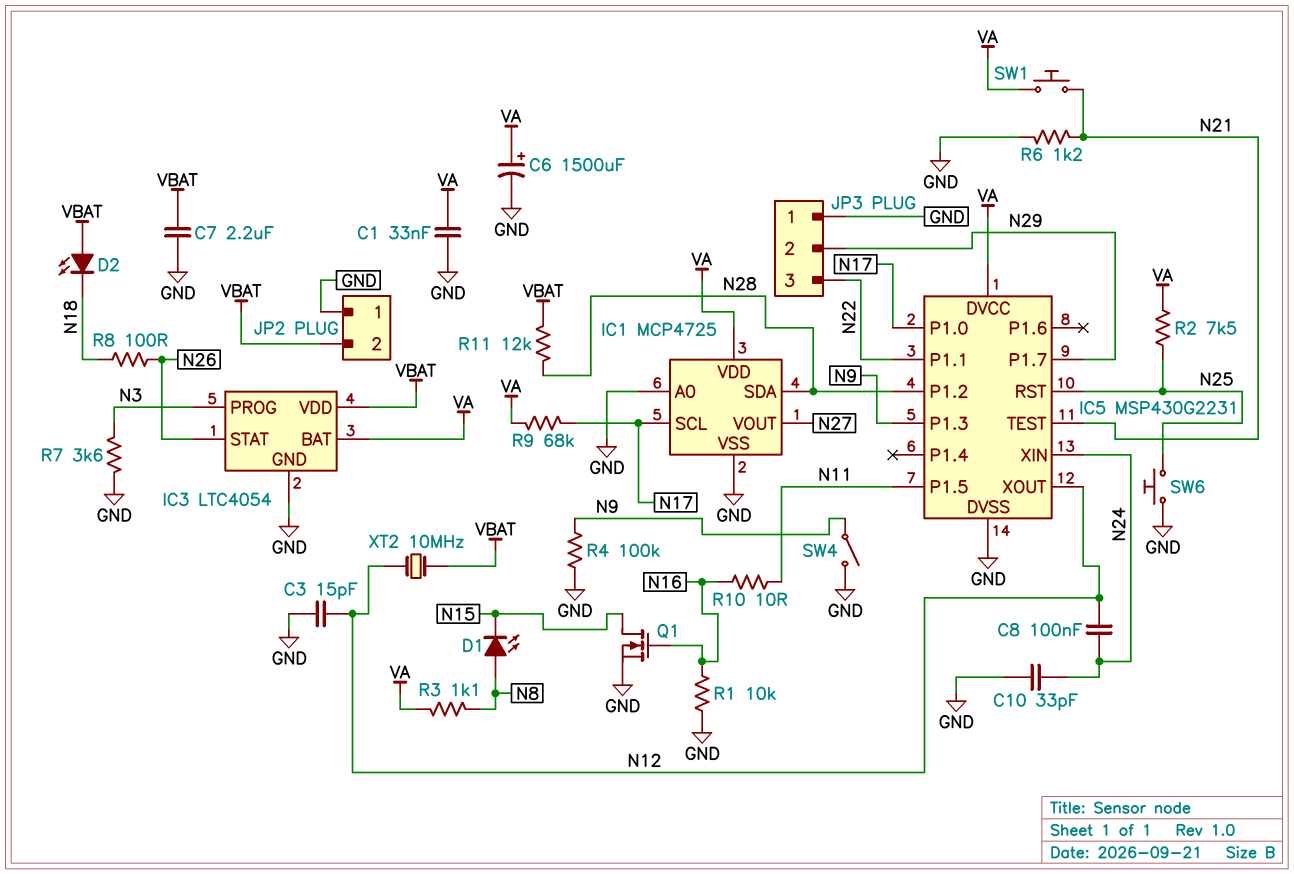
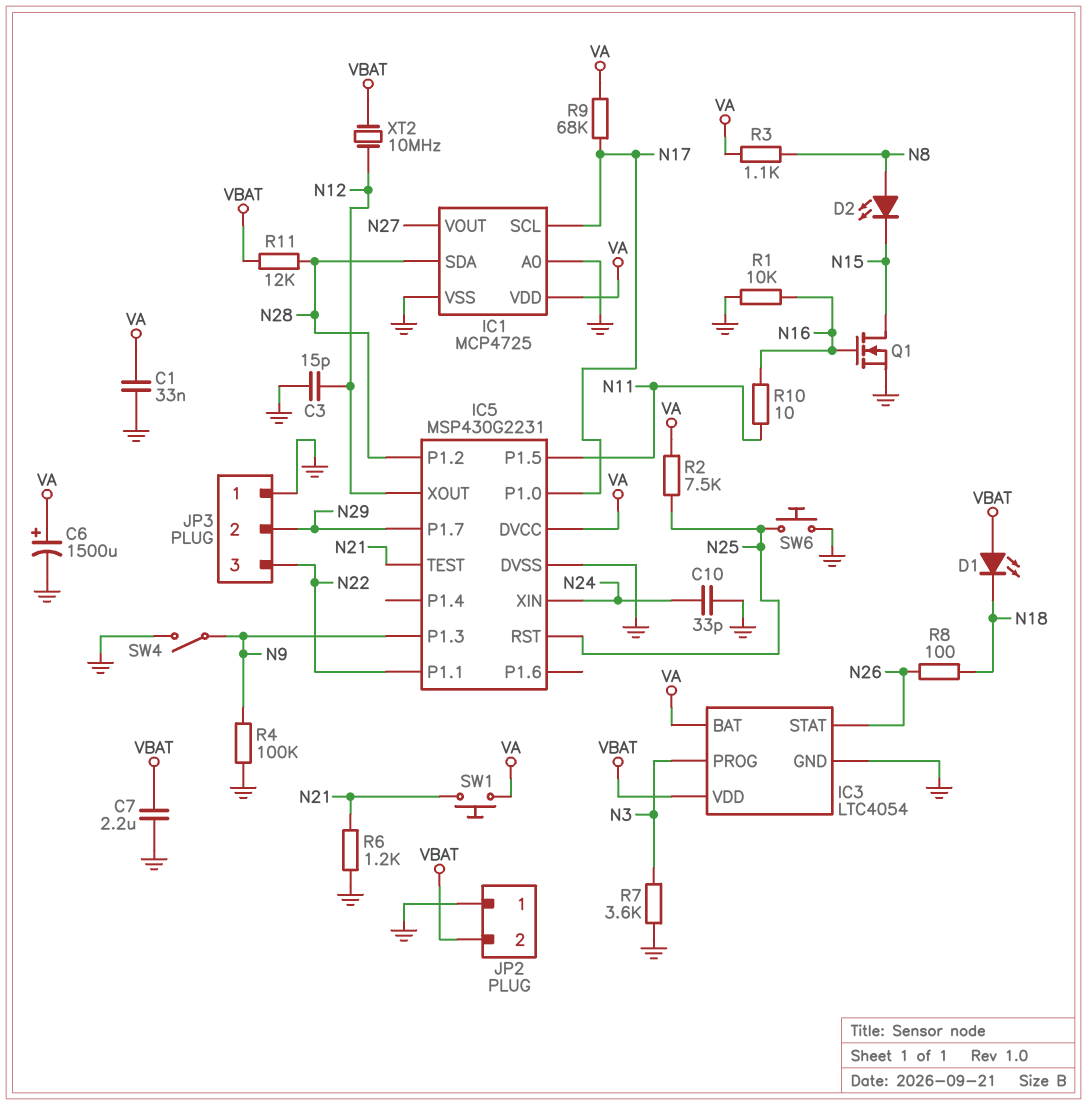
C8: 100nF (N12, N24) -> none
D1: LED (A N8, K N15) -> LED (A VBAT, K N18)
D2: LED (A VBAT, K N18) -> LED (A N8, K N15)

